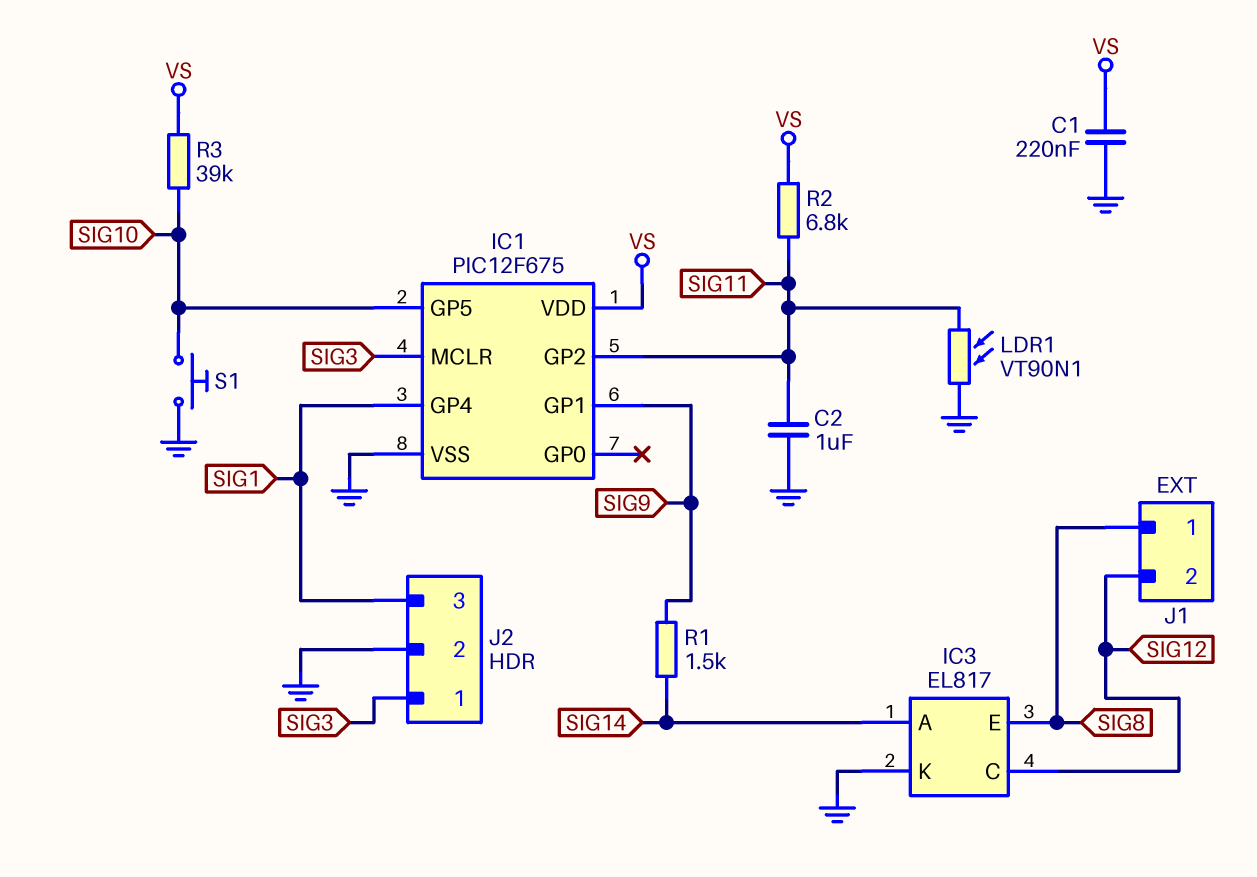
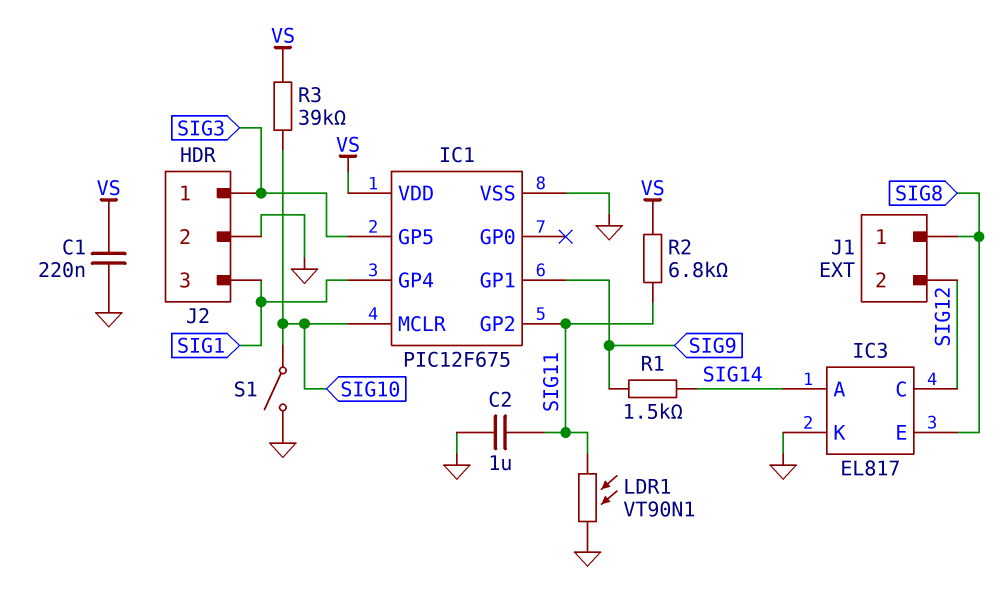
IC1 pin GP5: SIG10 -> SIG3
IC1 pin MCLR: SIG3 -> SIG10
S1: button (GND, SIG10) -> switch (GND, SIG10)

